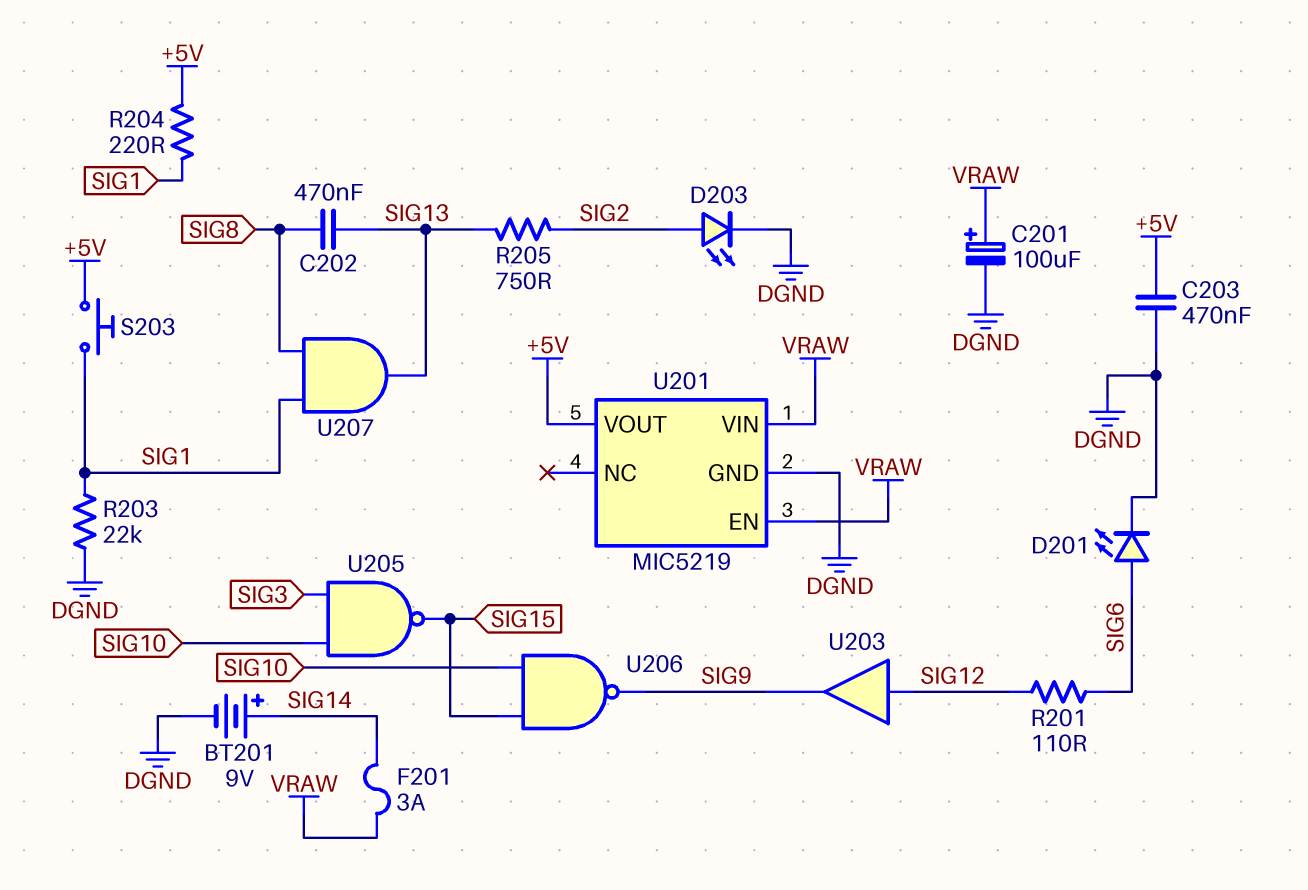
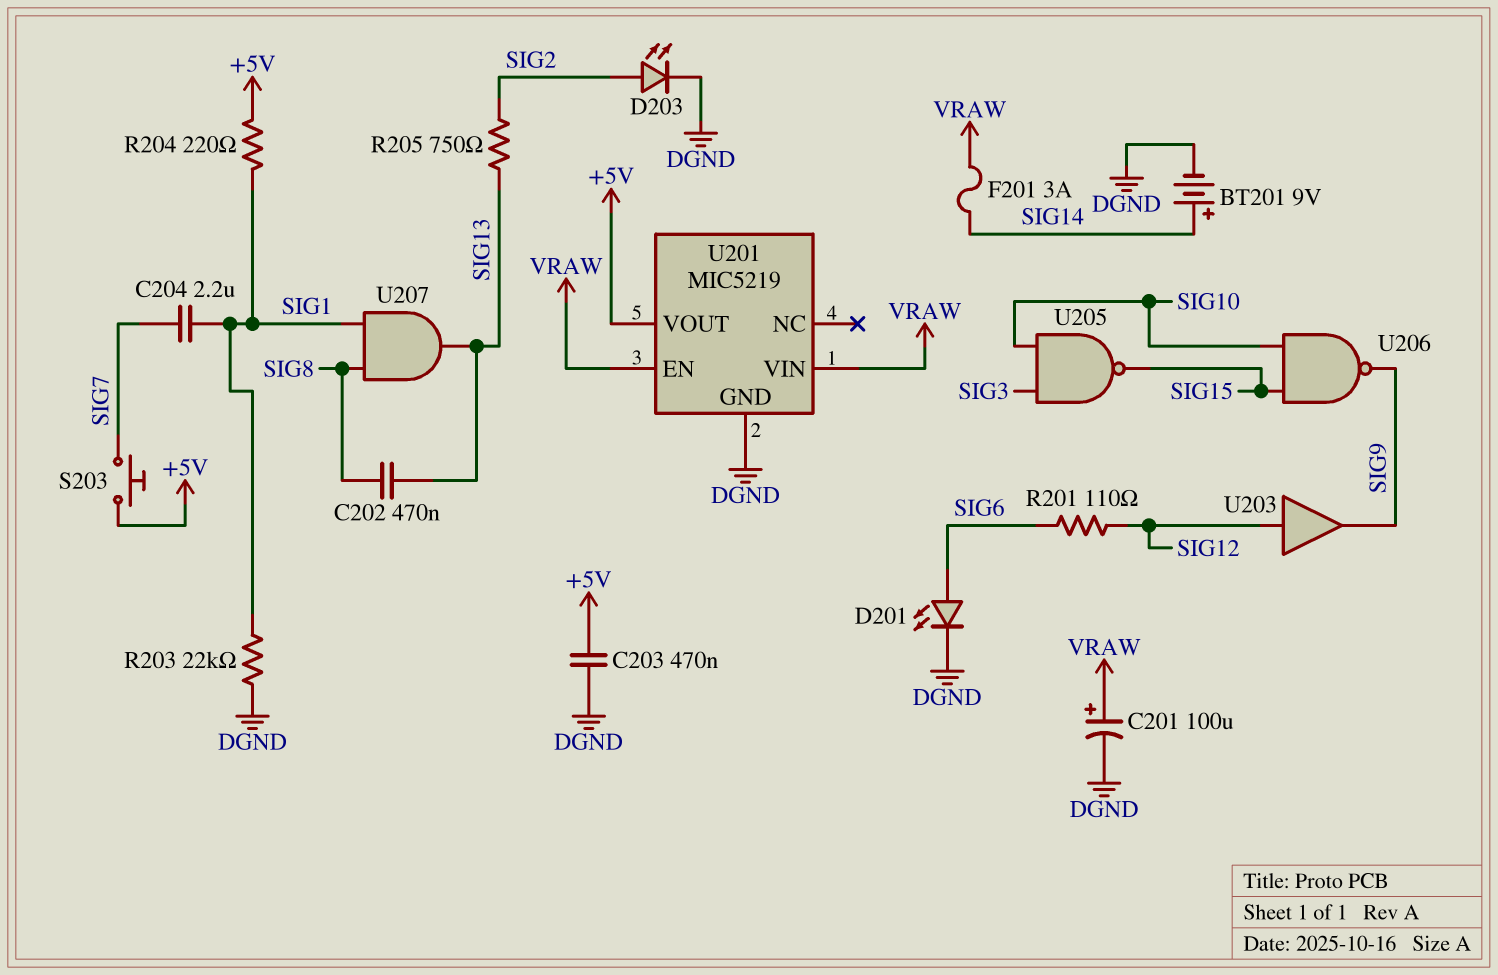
C204: none -> 2.2uF (SIG1, SIG7)
S203: button (+5V, SIG1) -> button (+5V, SIG7)

